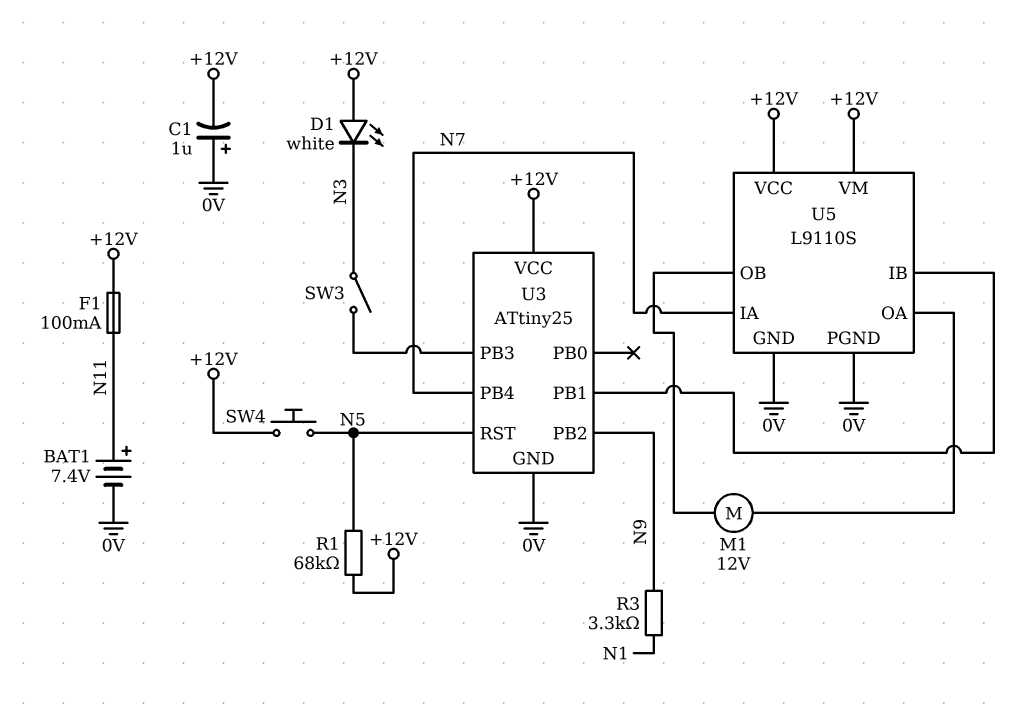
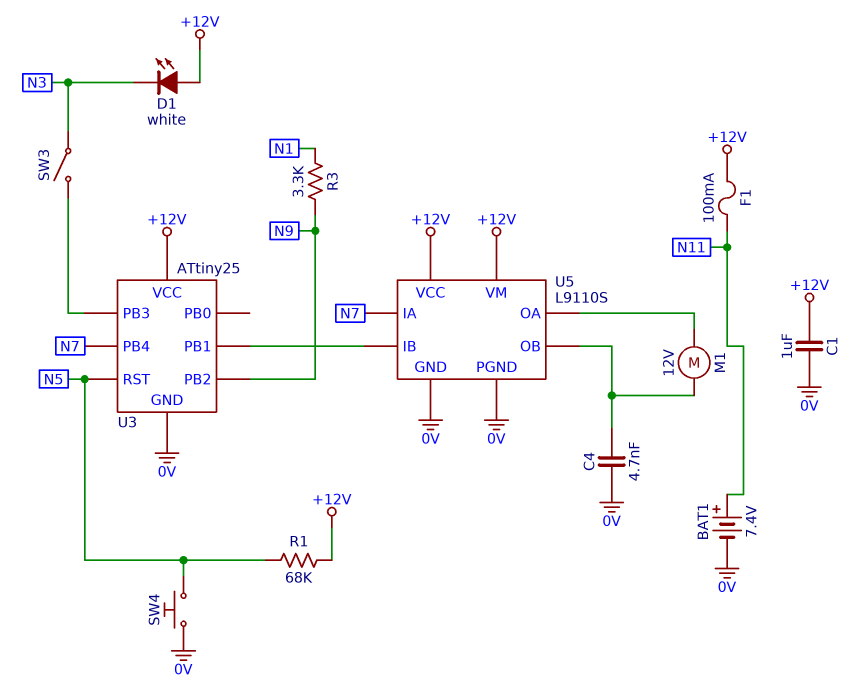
C1: 1uF (plus 0V, minus +12V) -> 1uF (+12V, 0V)
C4: none -> 4.7nF (0V, U5/OB)
SW4: button (+12V, N5) -> button (0V, N5)

